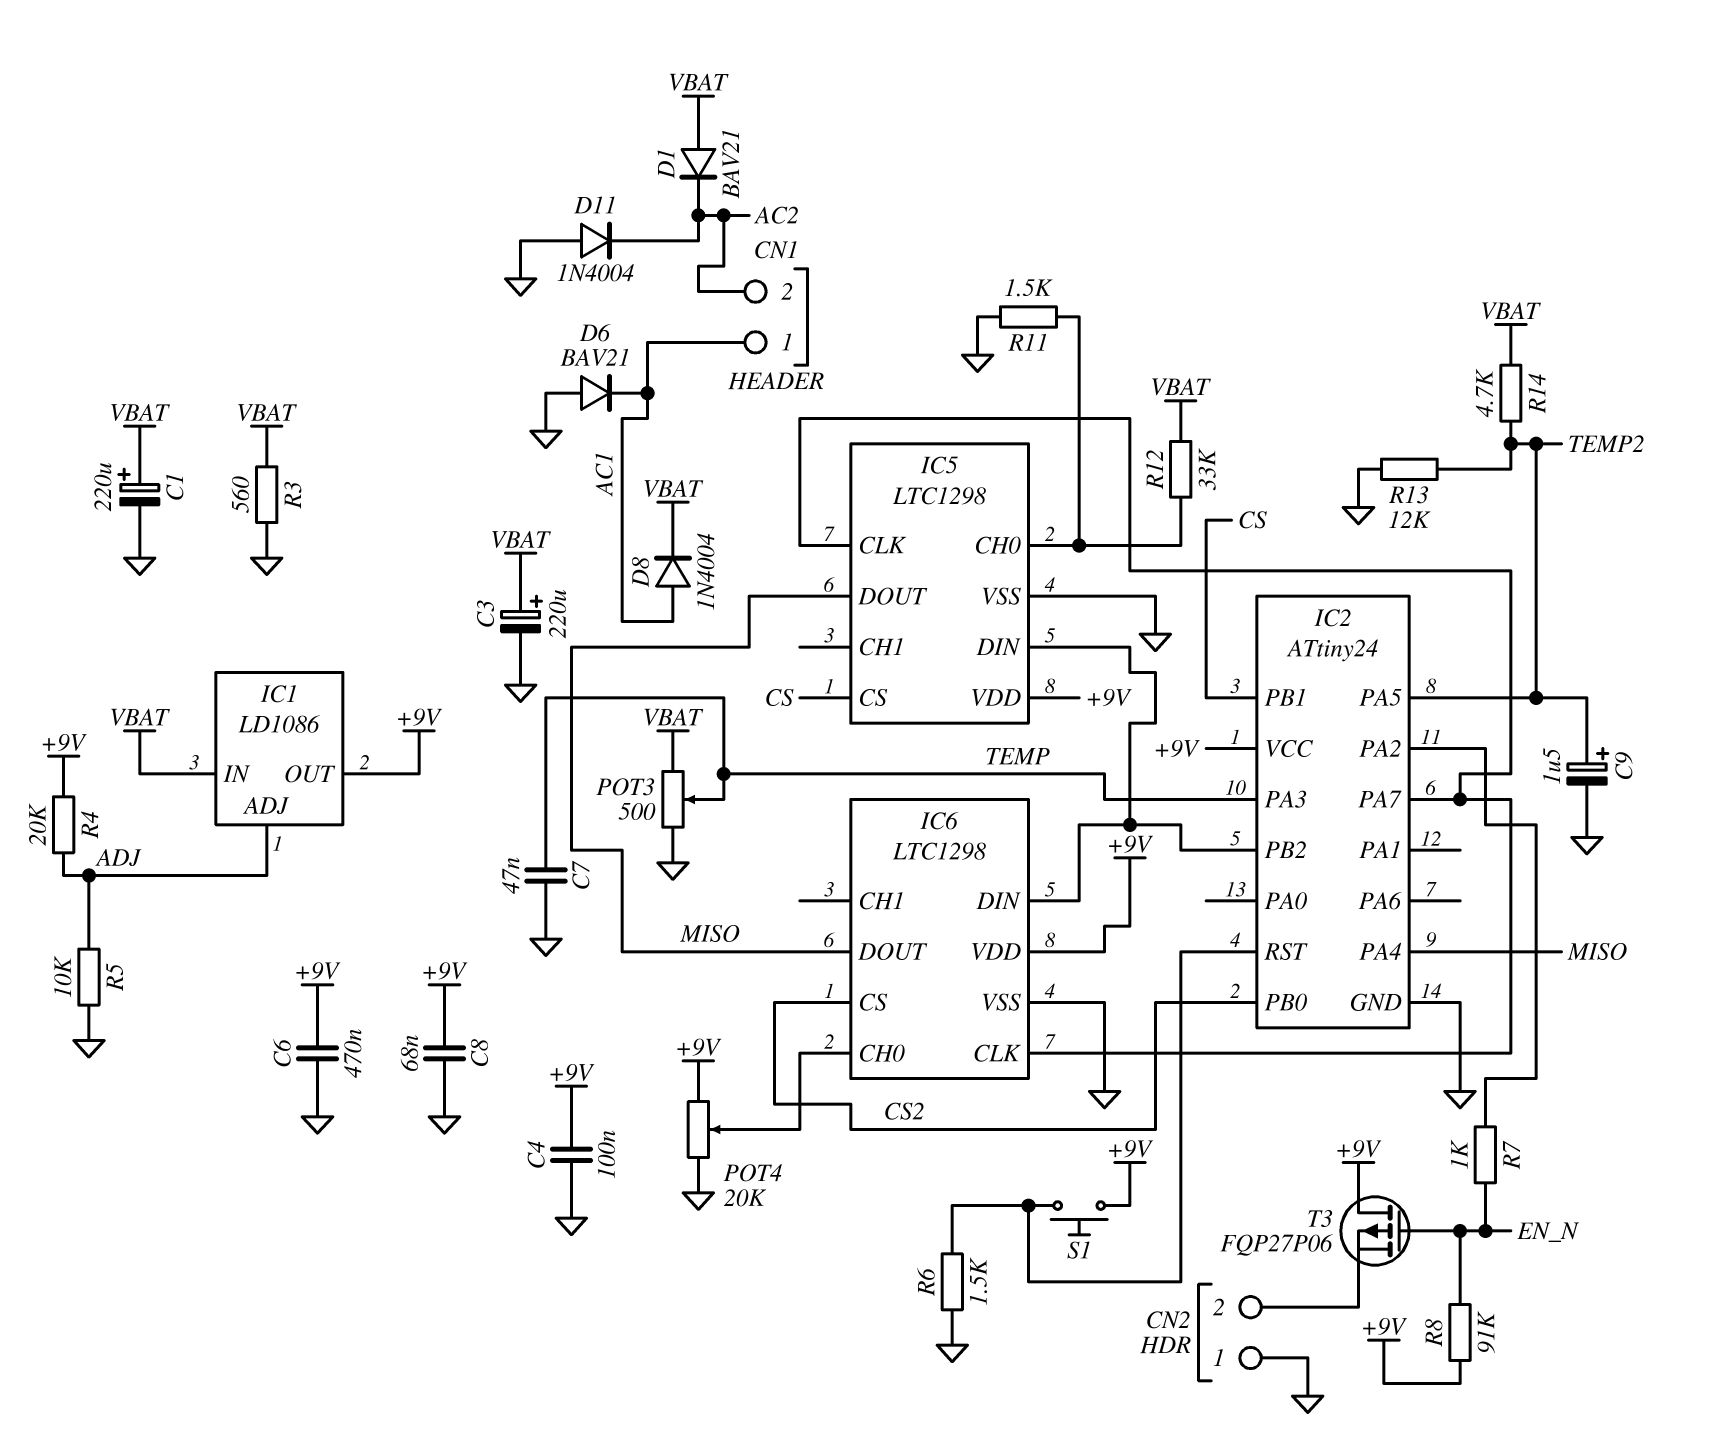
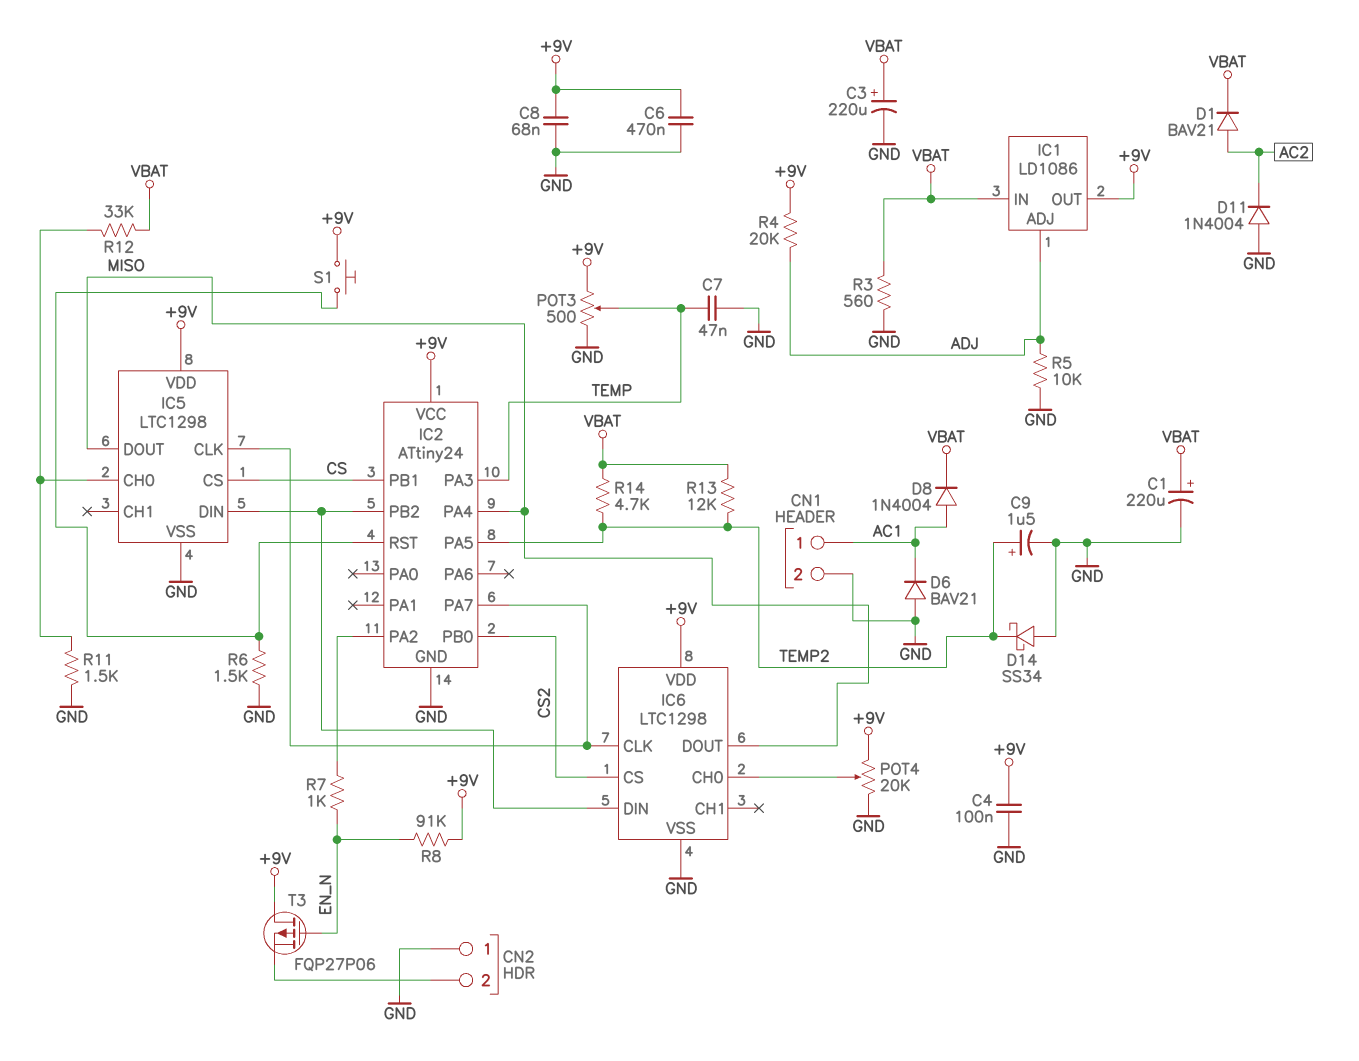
CN1 pin 2: AC2 -> GND
D1: diode BAV21 (A VBAT, K AC2) -> diode BAV21 (A AC2, K VBAT)
D14: none -> schottky SS34 (A GND, K TEMP2)
POT3: 500 (GND, VBAT, wiper TEMP) -> 500 (+9V, GND, wiper TEMP)
R13: 12k (GND, TEMP2) -> 12k (TEMP2, VBAT)

